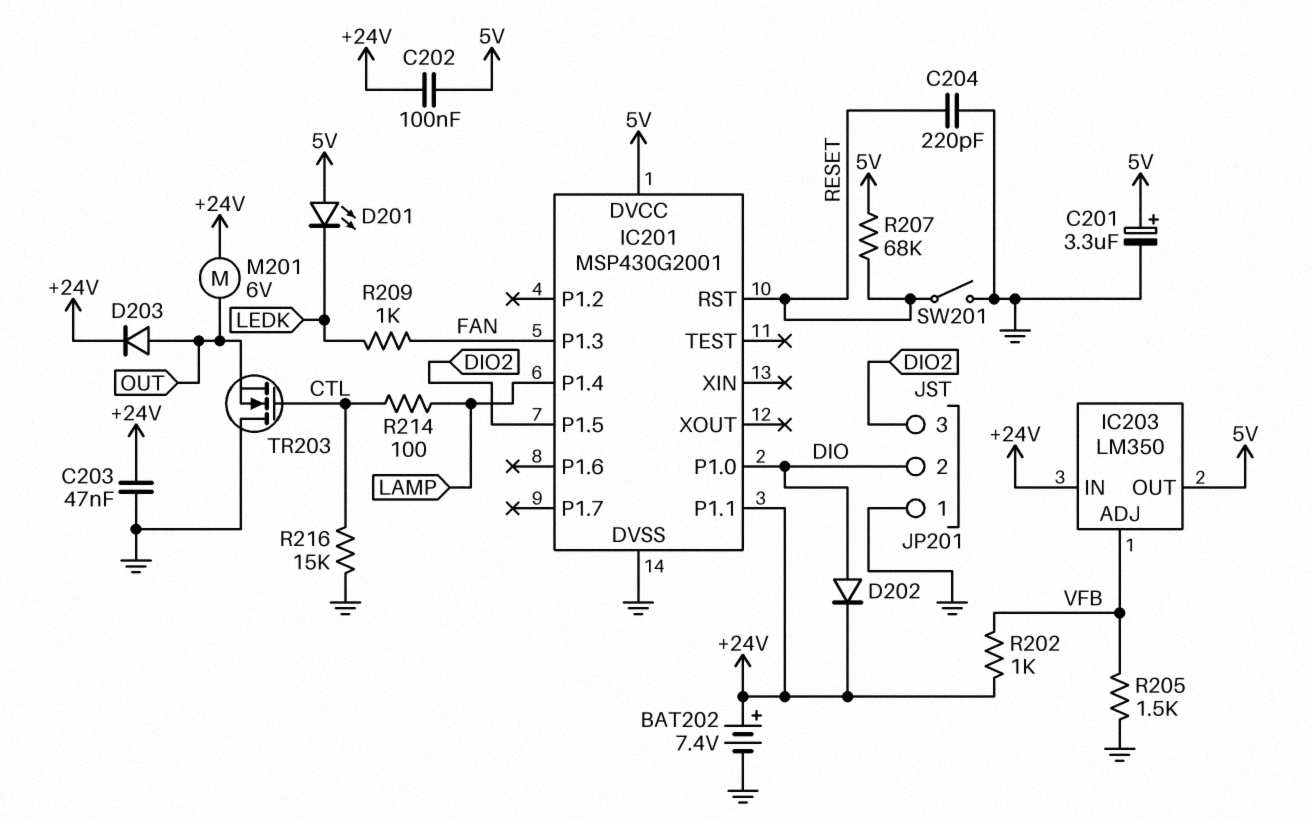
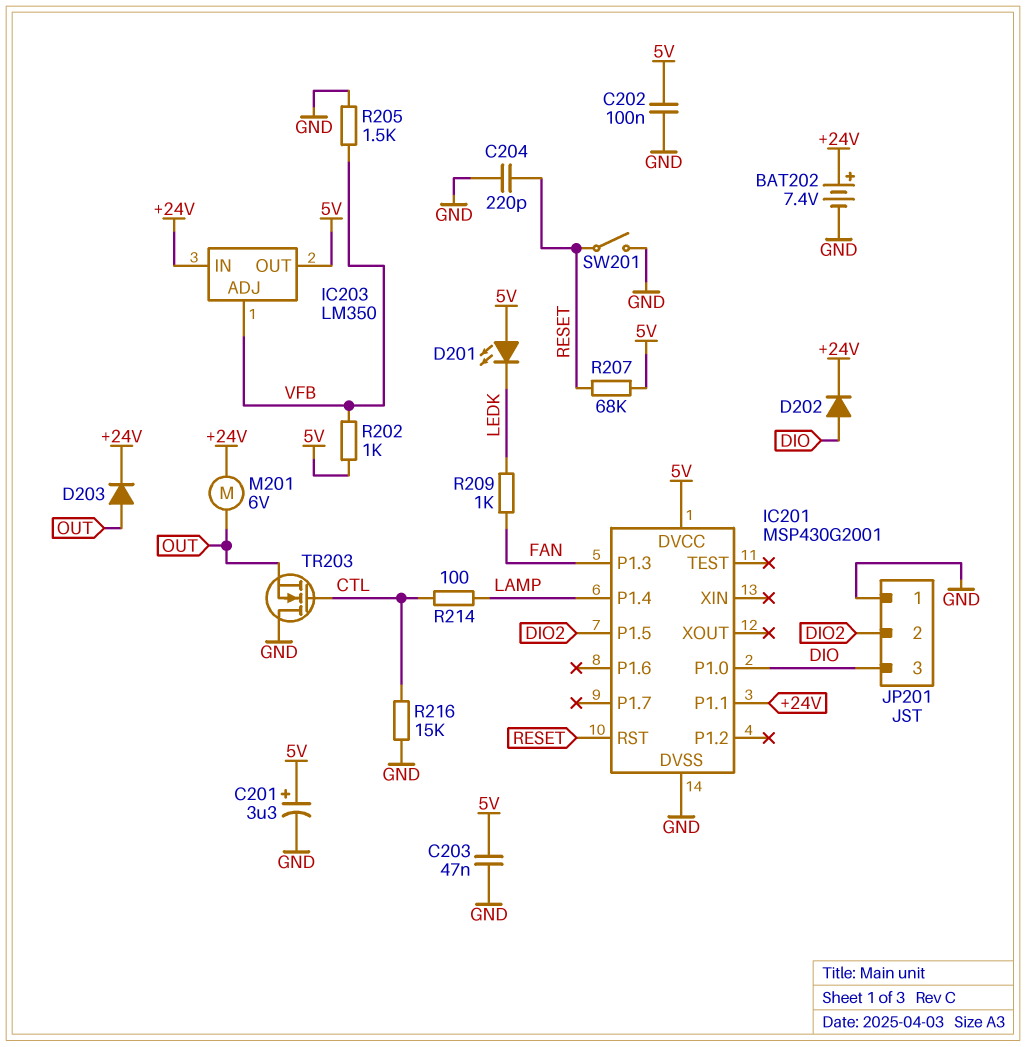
C202: 100nF (+24V, 5V) -> 100nF (5V, GND)
C203: 47nF (+24V, GND) -> 47nF (5V, GND)
JP201 pin 2: DIO -> DIO2
JP201 pin 3: DIO2 -> DIO
R202: 1k (+24V, VFB) -> 1k (5V, VFB)

